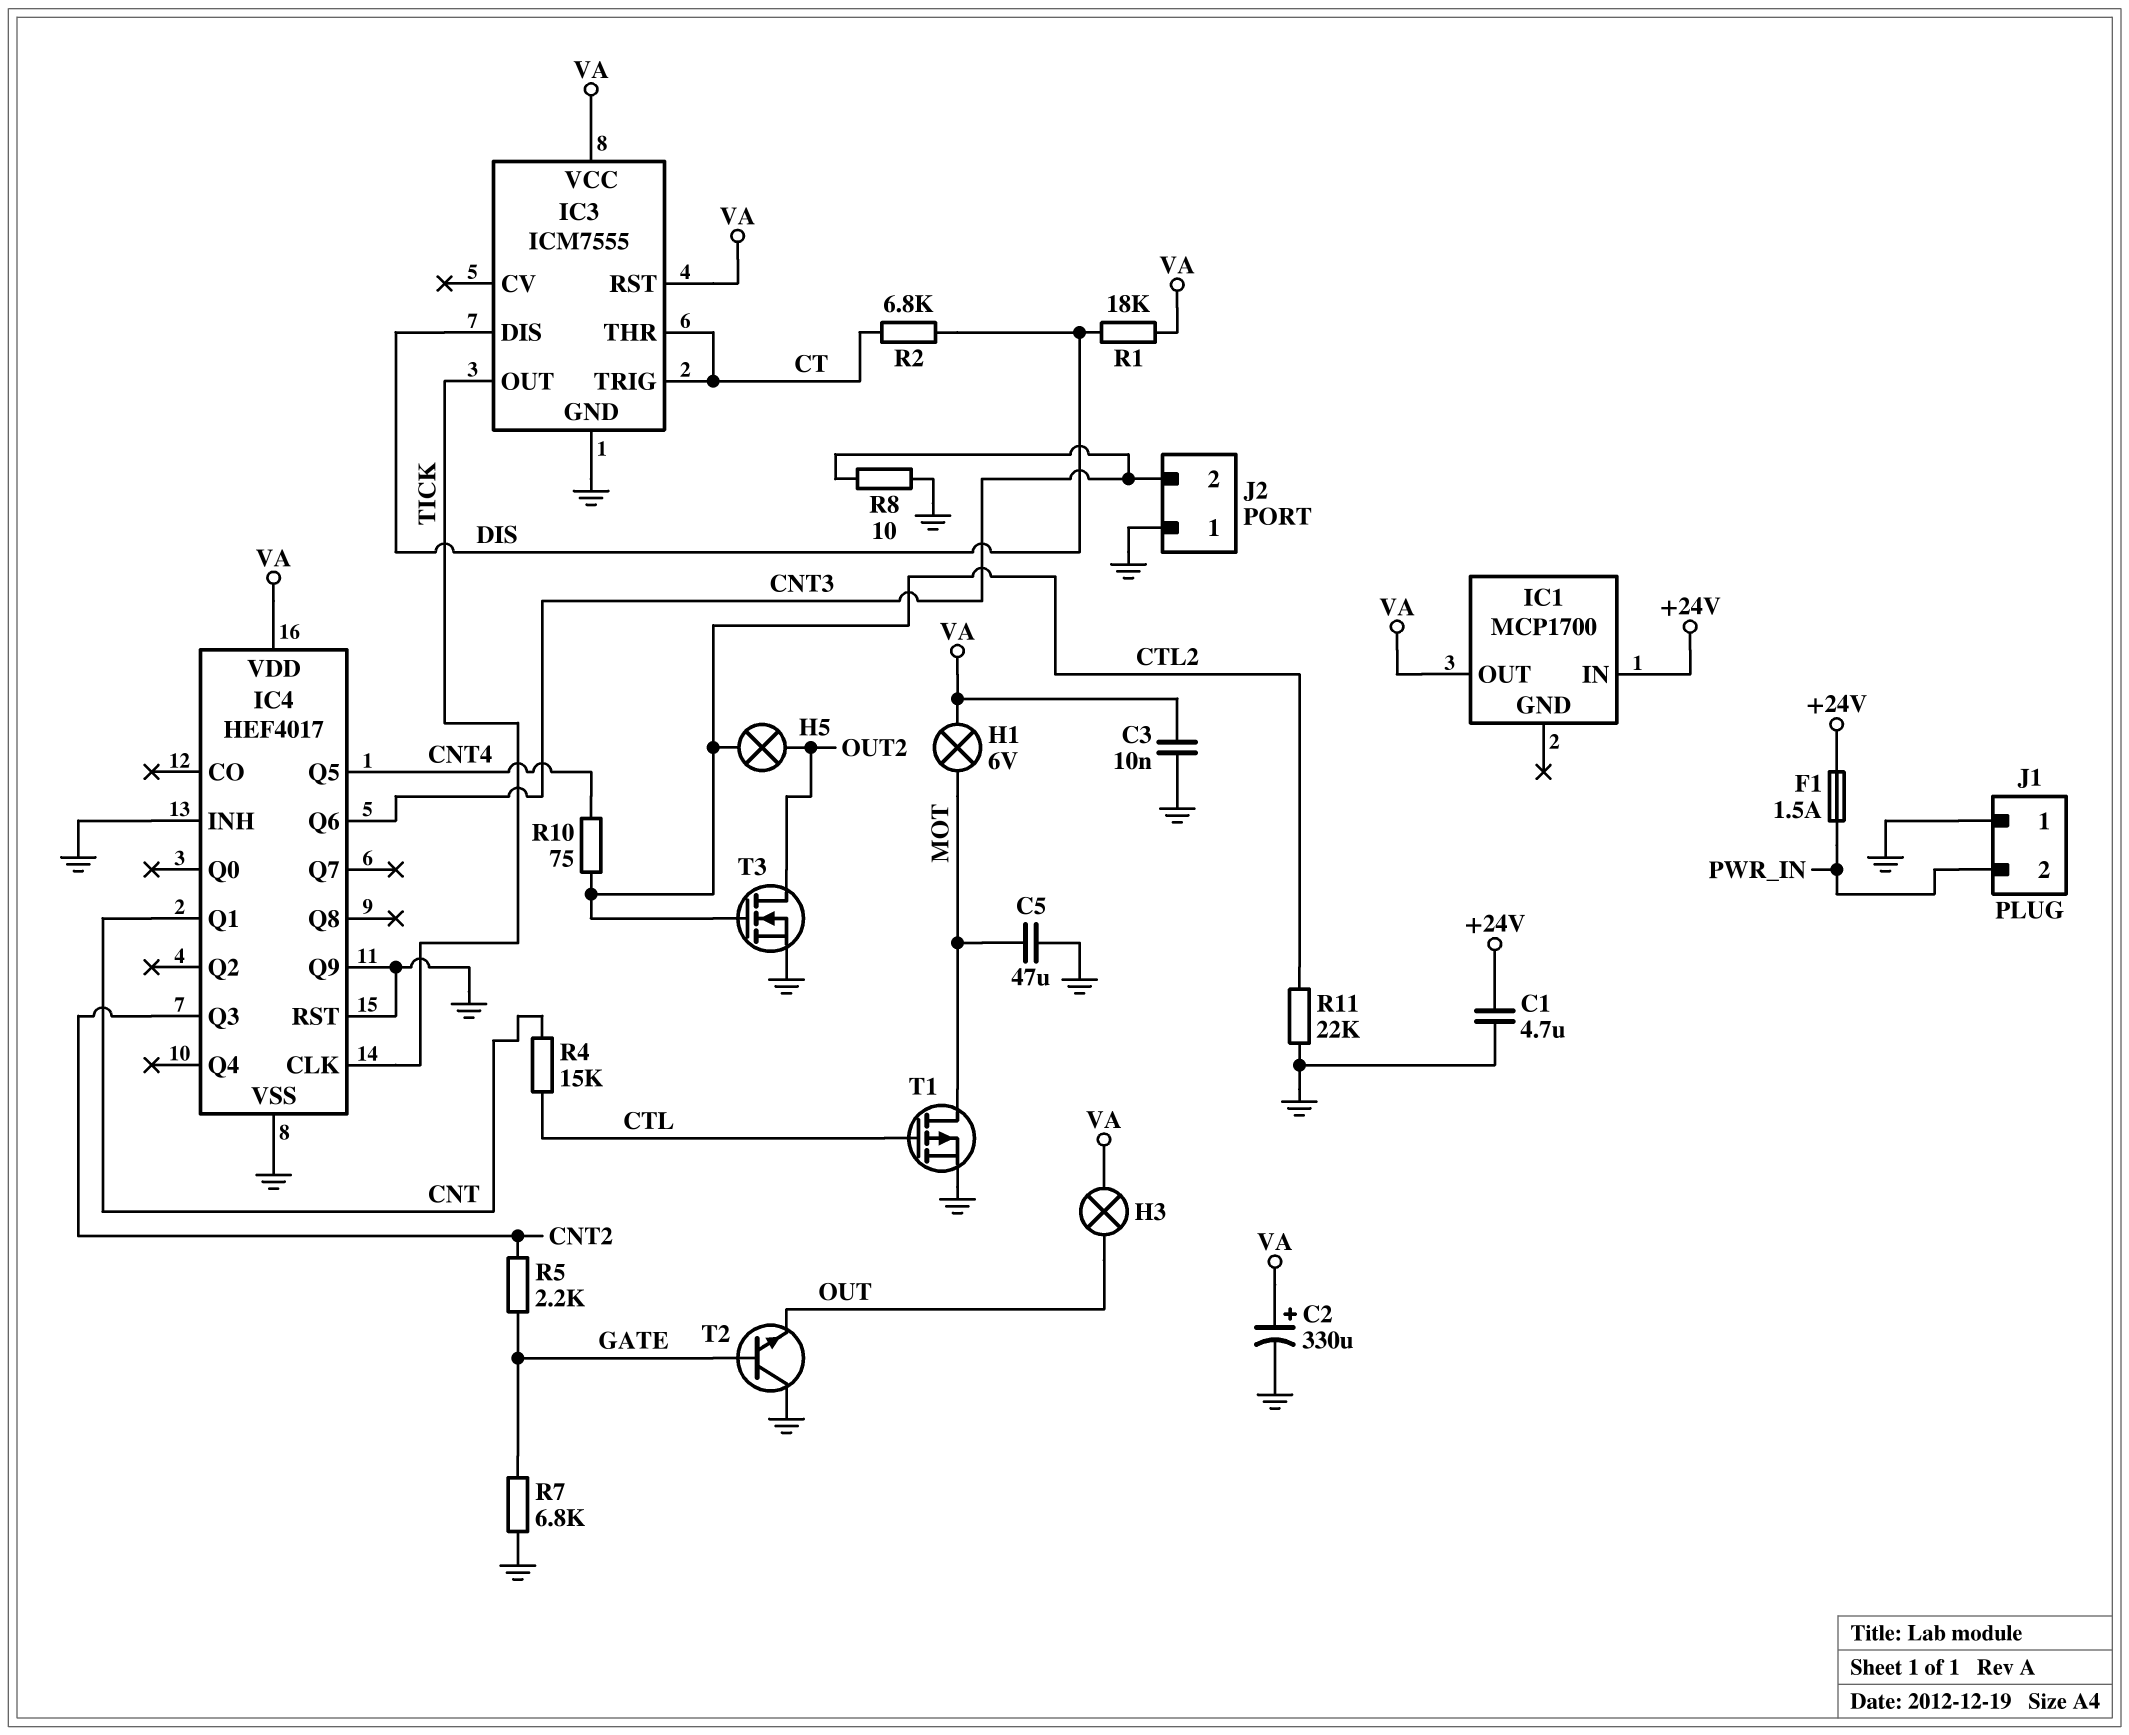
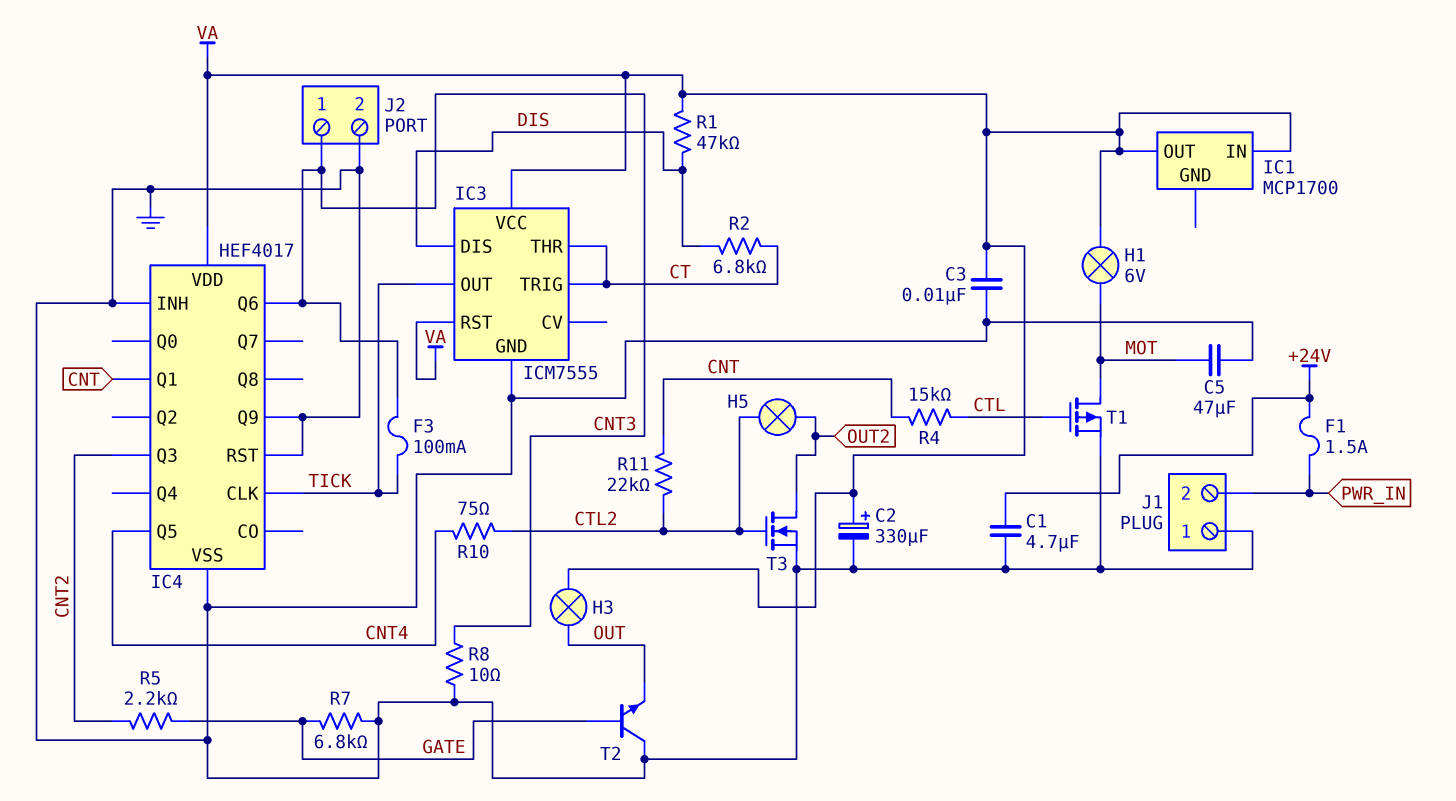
F3: none -> 100mA (CNT3, TICK)
IC1 pin IN: +24V -> VA
J2 pin 1: GND -> CNT3
J2 pin 2: CNT3 -> GND
R1: 18k (DIS, VA) -> 47k (DIS, VA)
R11: 22k (CTL2, GND) -> 22k (CNT, CTL2)

